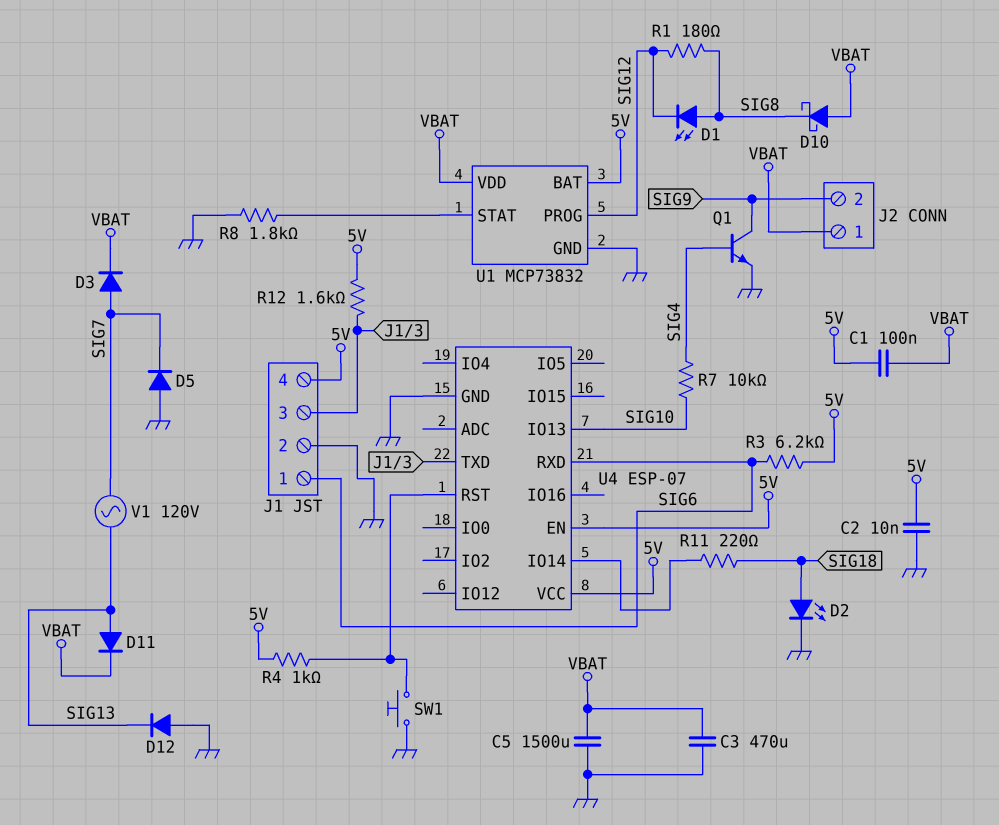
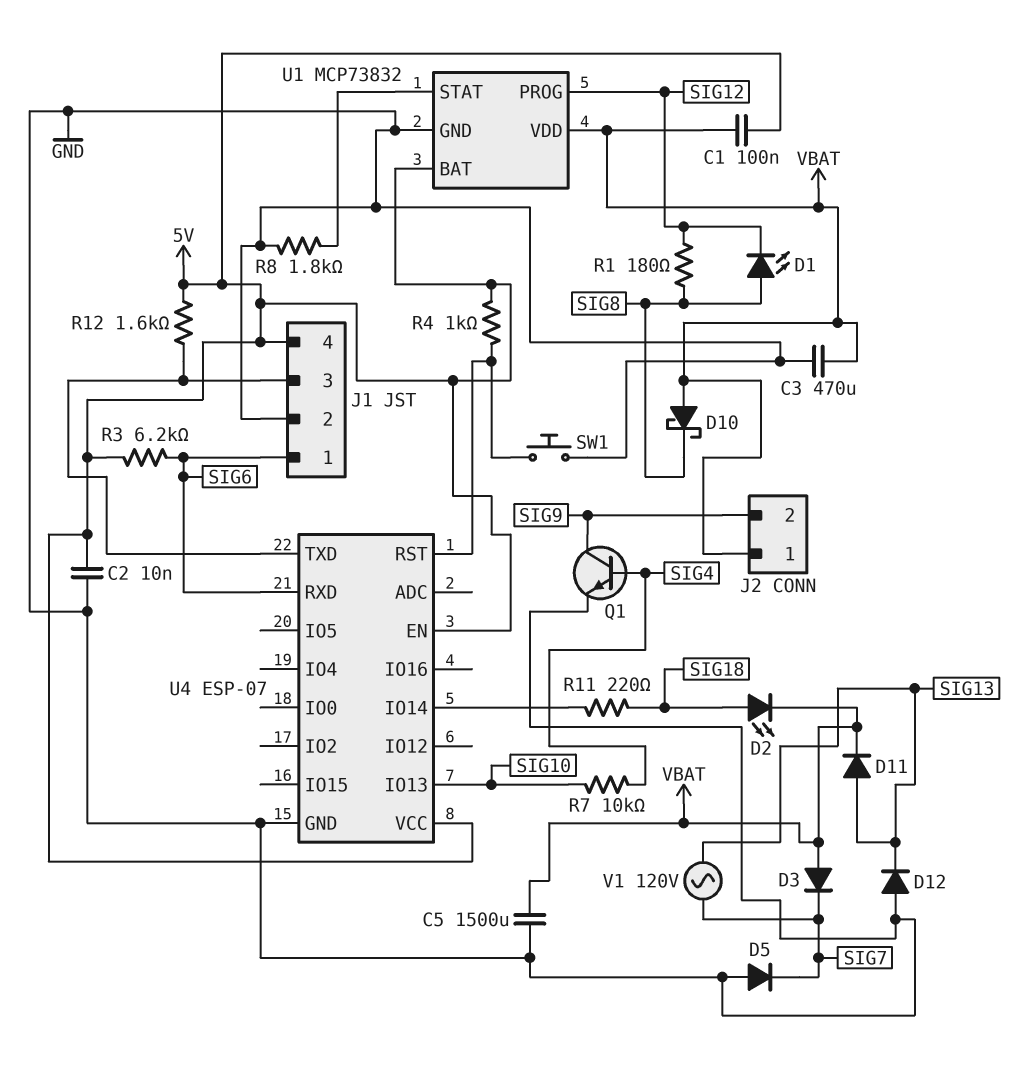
D2: LED (A SIG18, K GND) -> LED (A SIG18, K VBAT)
D3: diode (A SIG7, K VBAT) -> diode (A VBAT, K SIG7)

